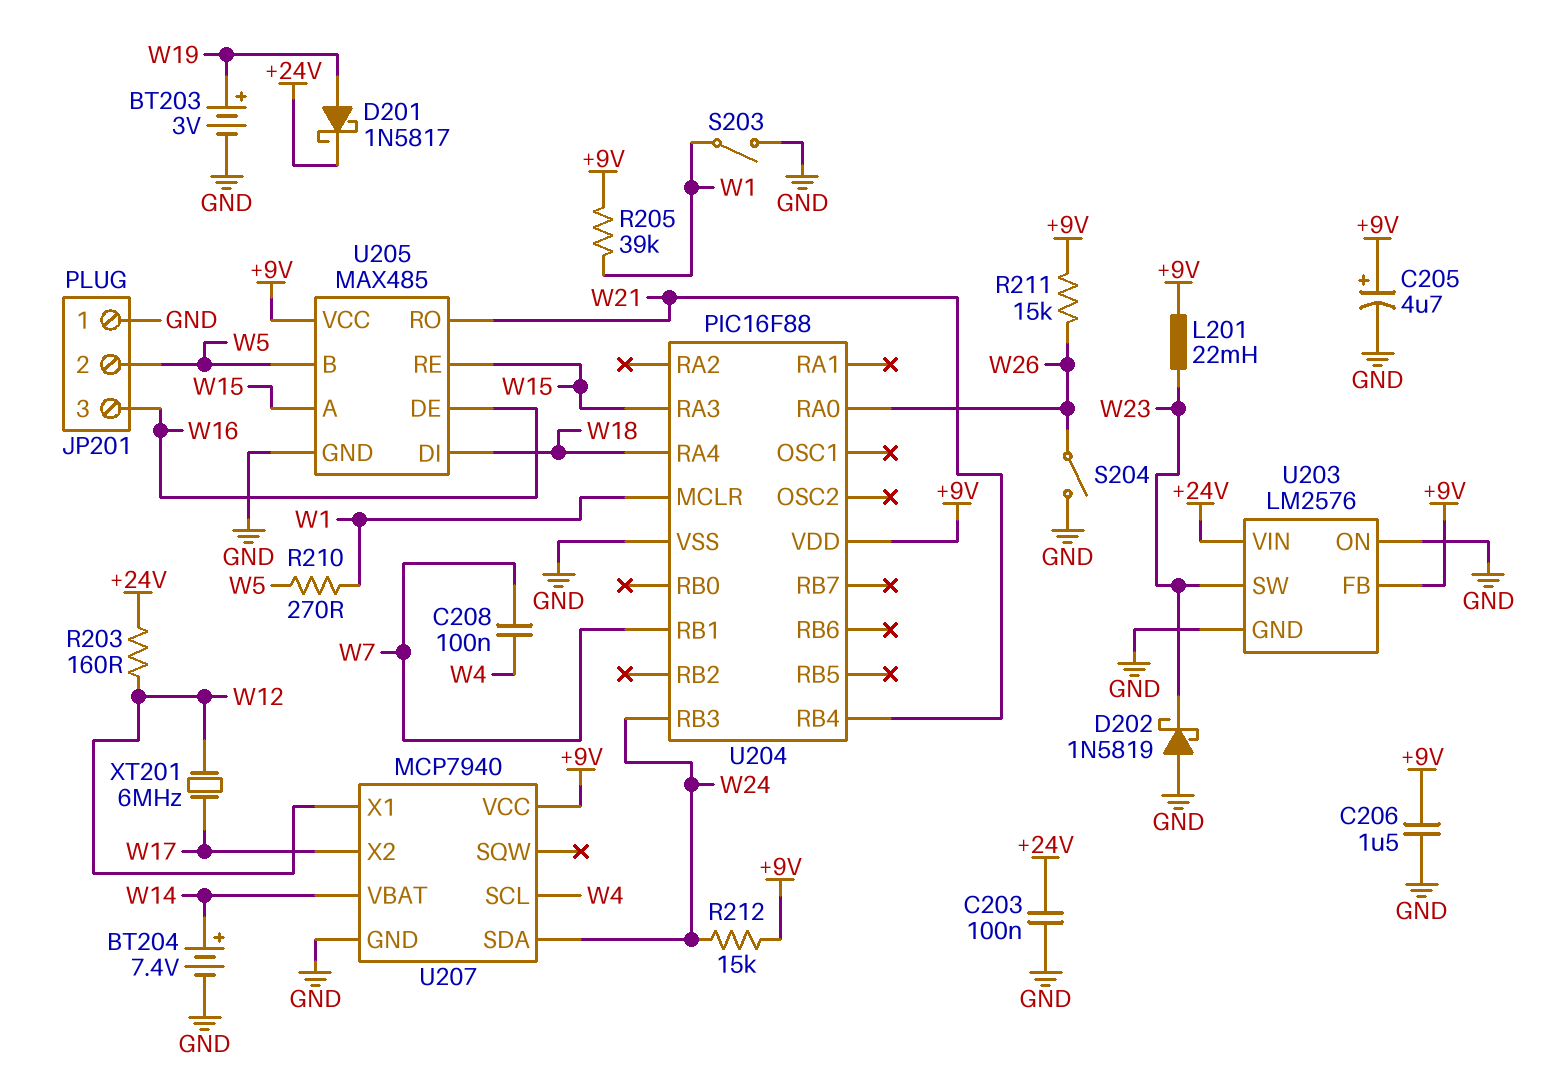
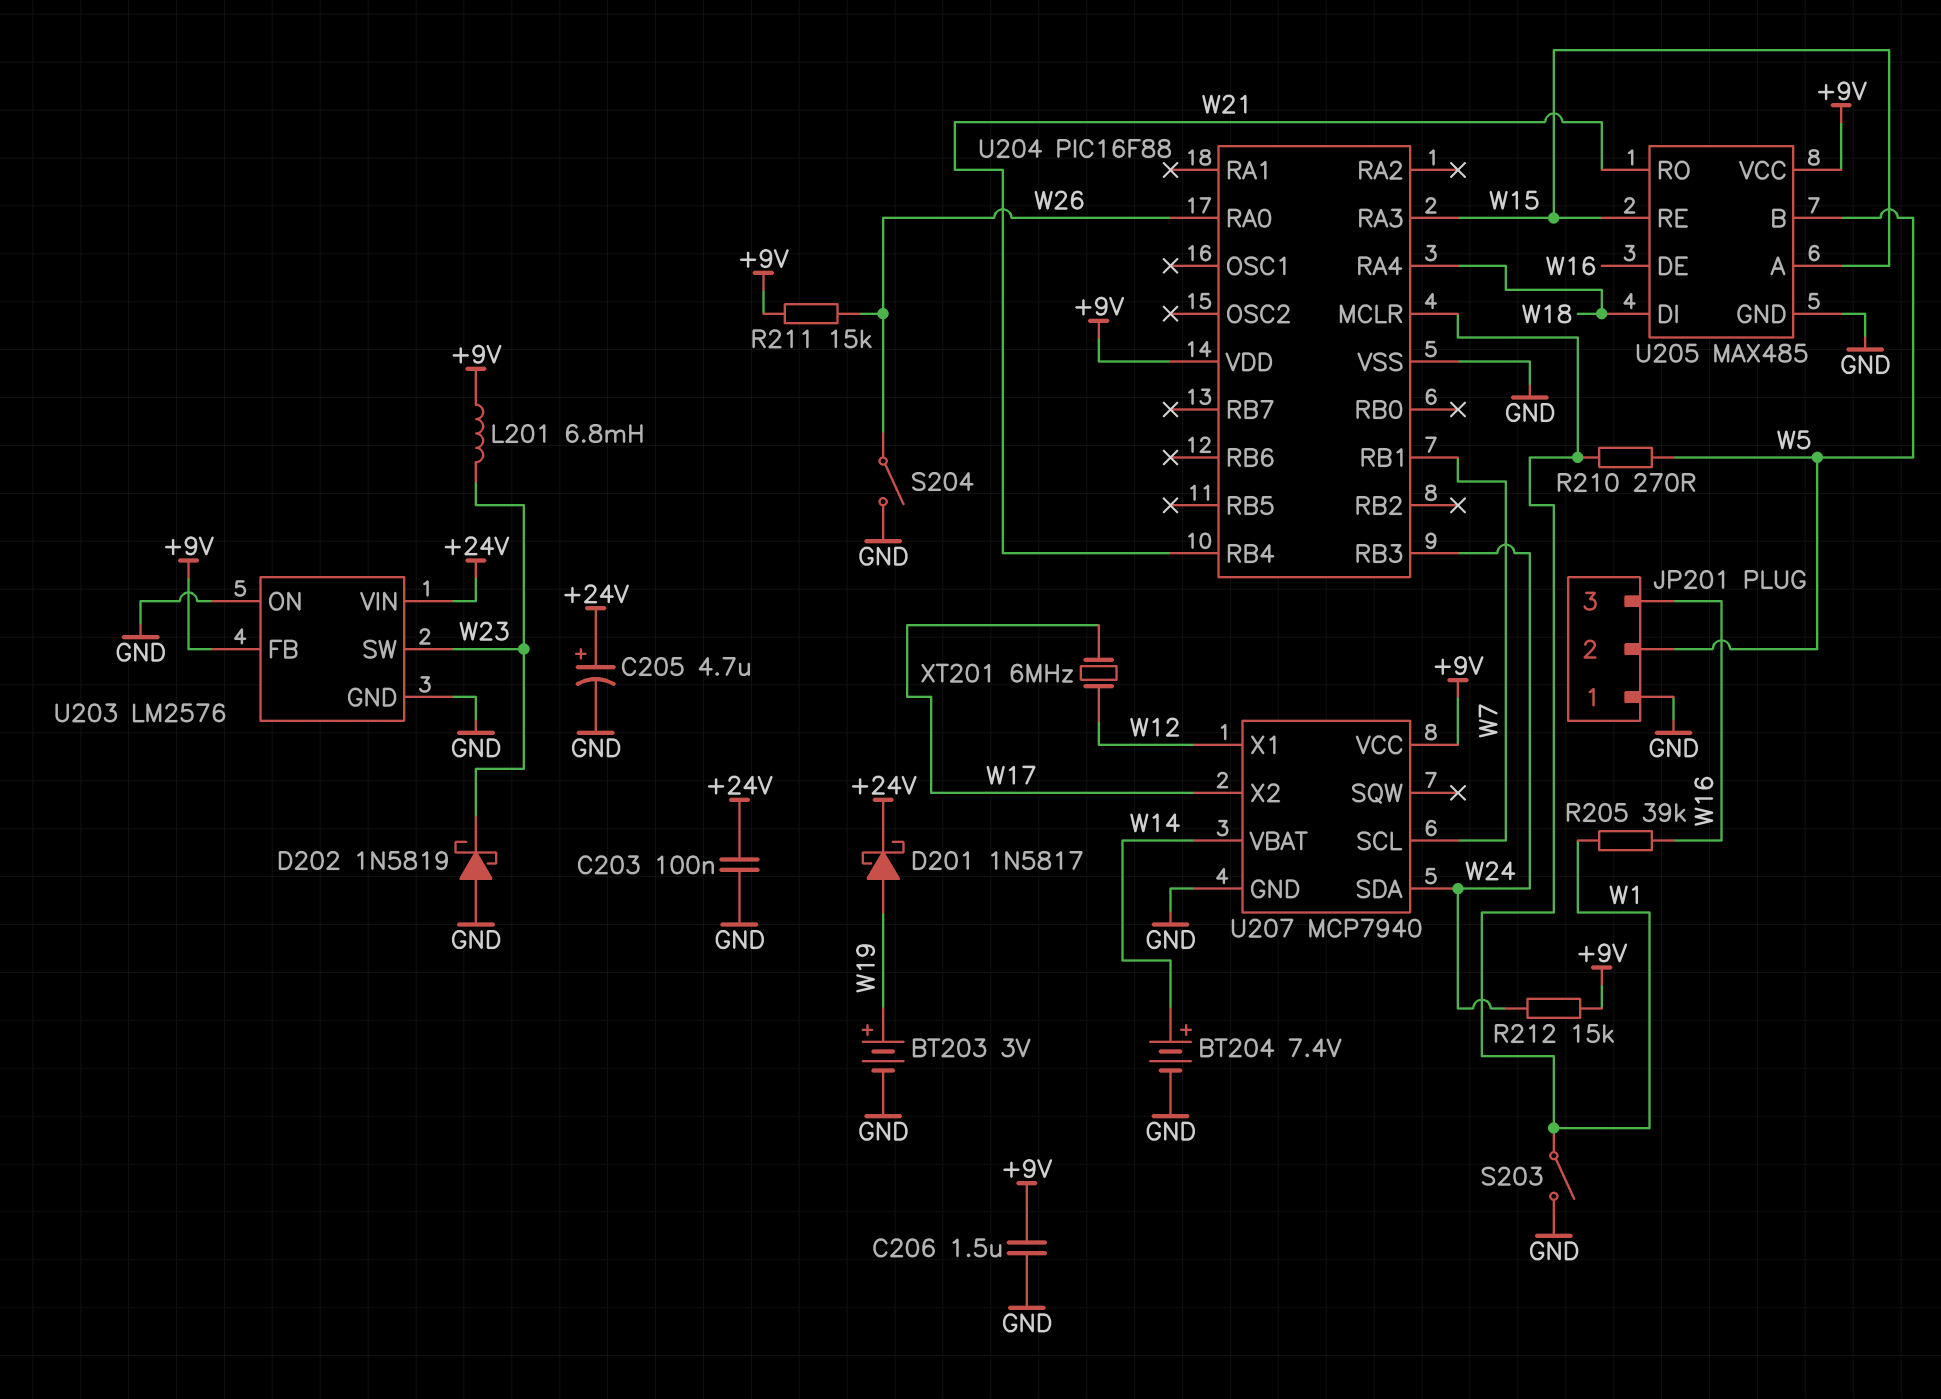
C205: 4.7uF (plus +9V, minus GND) -> 4.7uF (plus +24V, minus GND)
C208: 100nF (W4, W7) -> none
L201: 22mH (+9V, W23) -> 6.8mH (+9V, W23)
R203: 160 (+24V, W12) -> none
R205: 39k (+9V, W1) -> 39k (W1, W16)
U207 pin SCL: W4 -> W7

